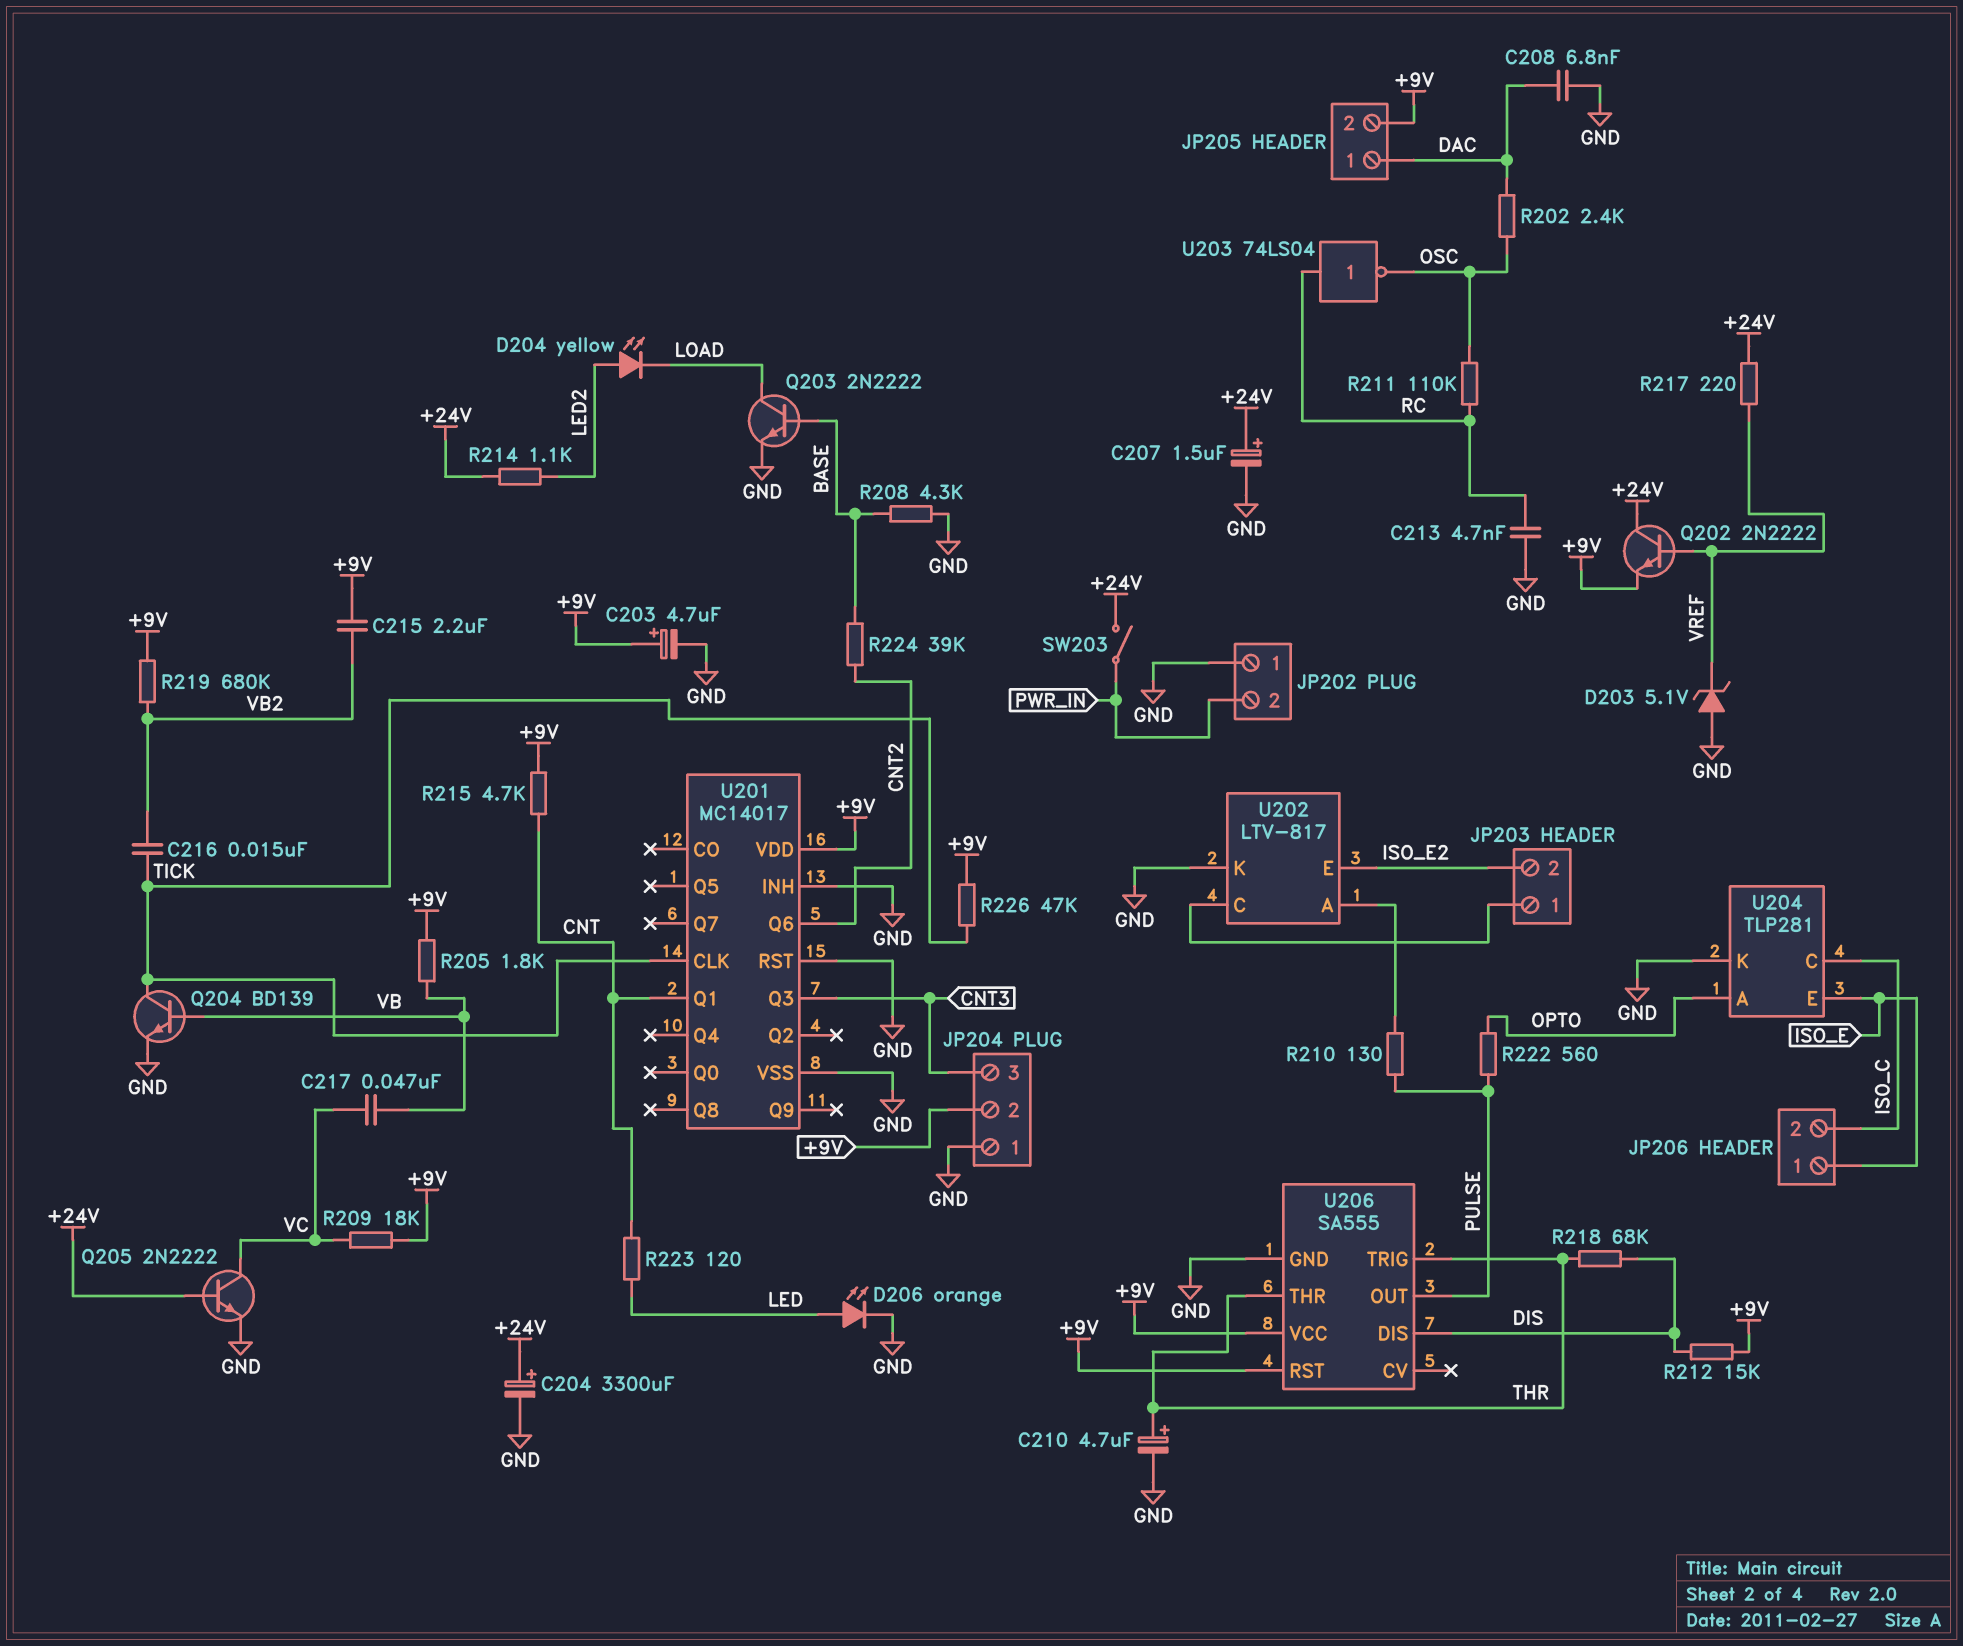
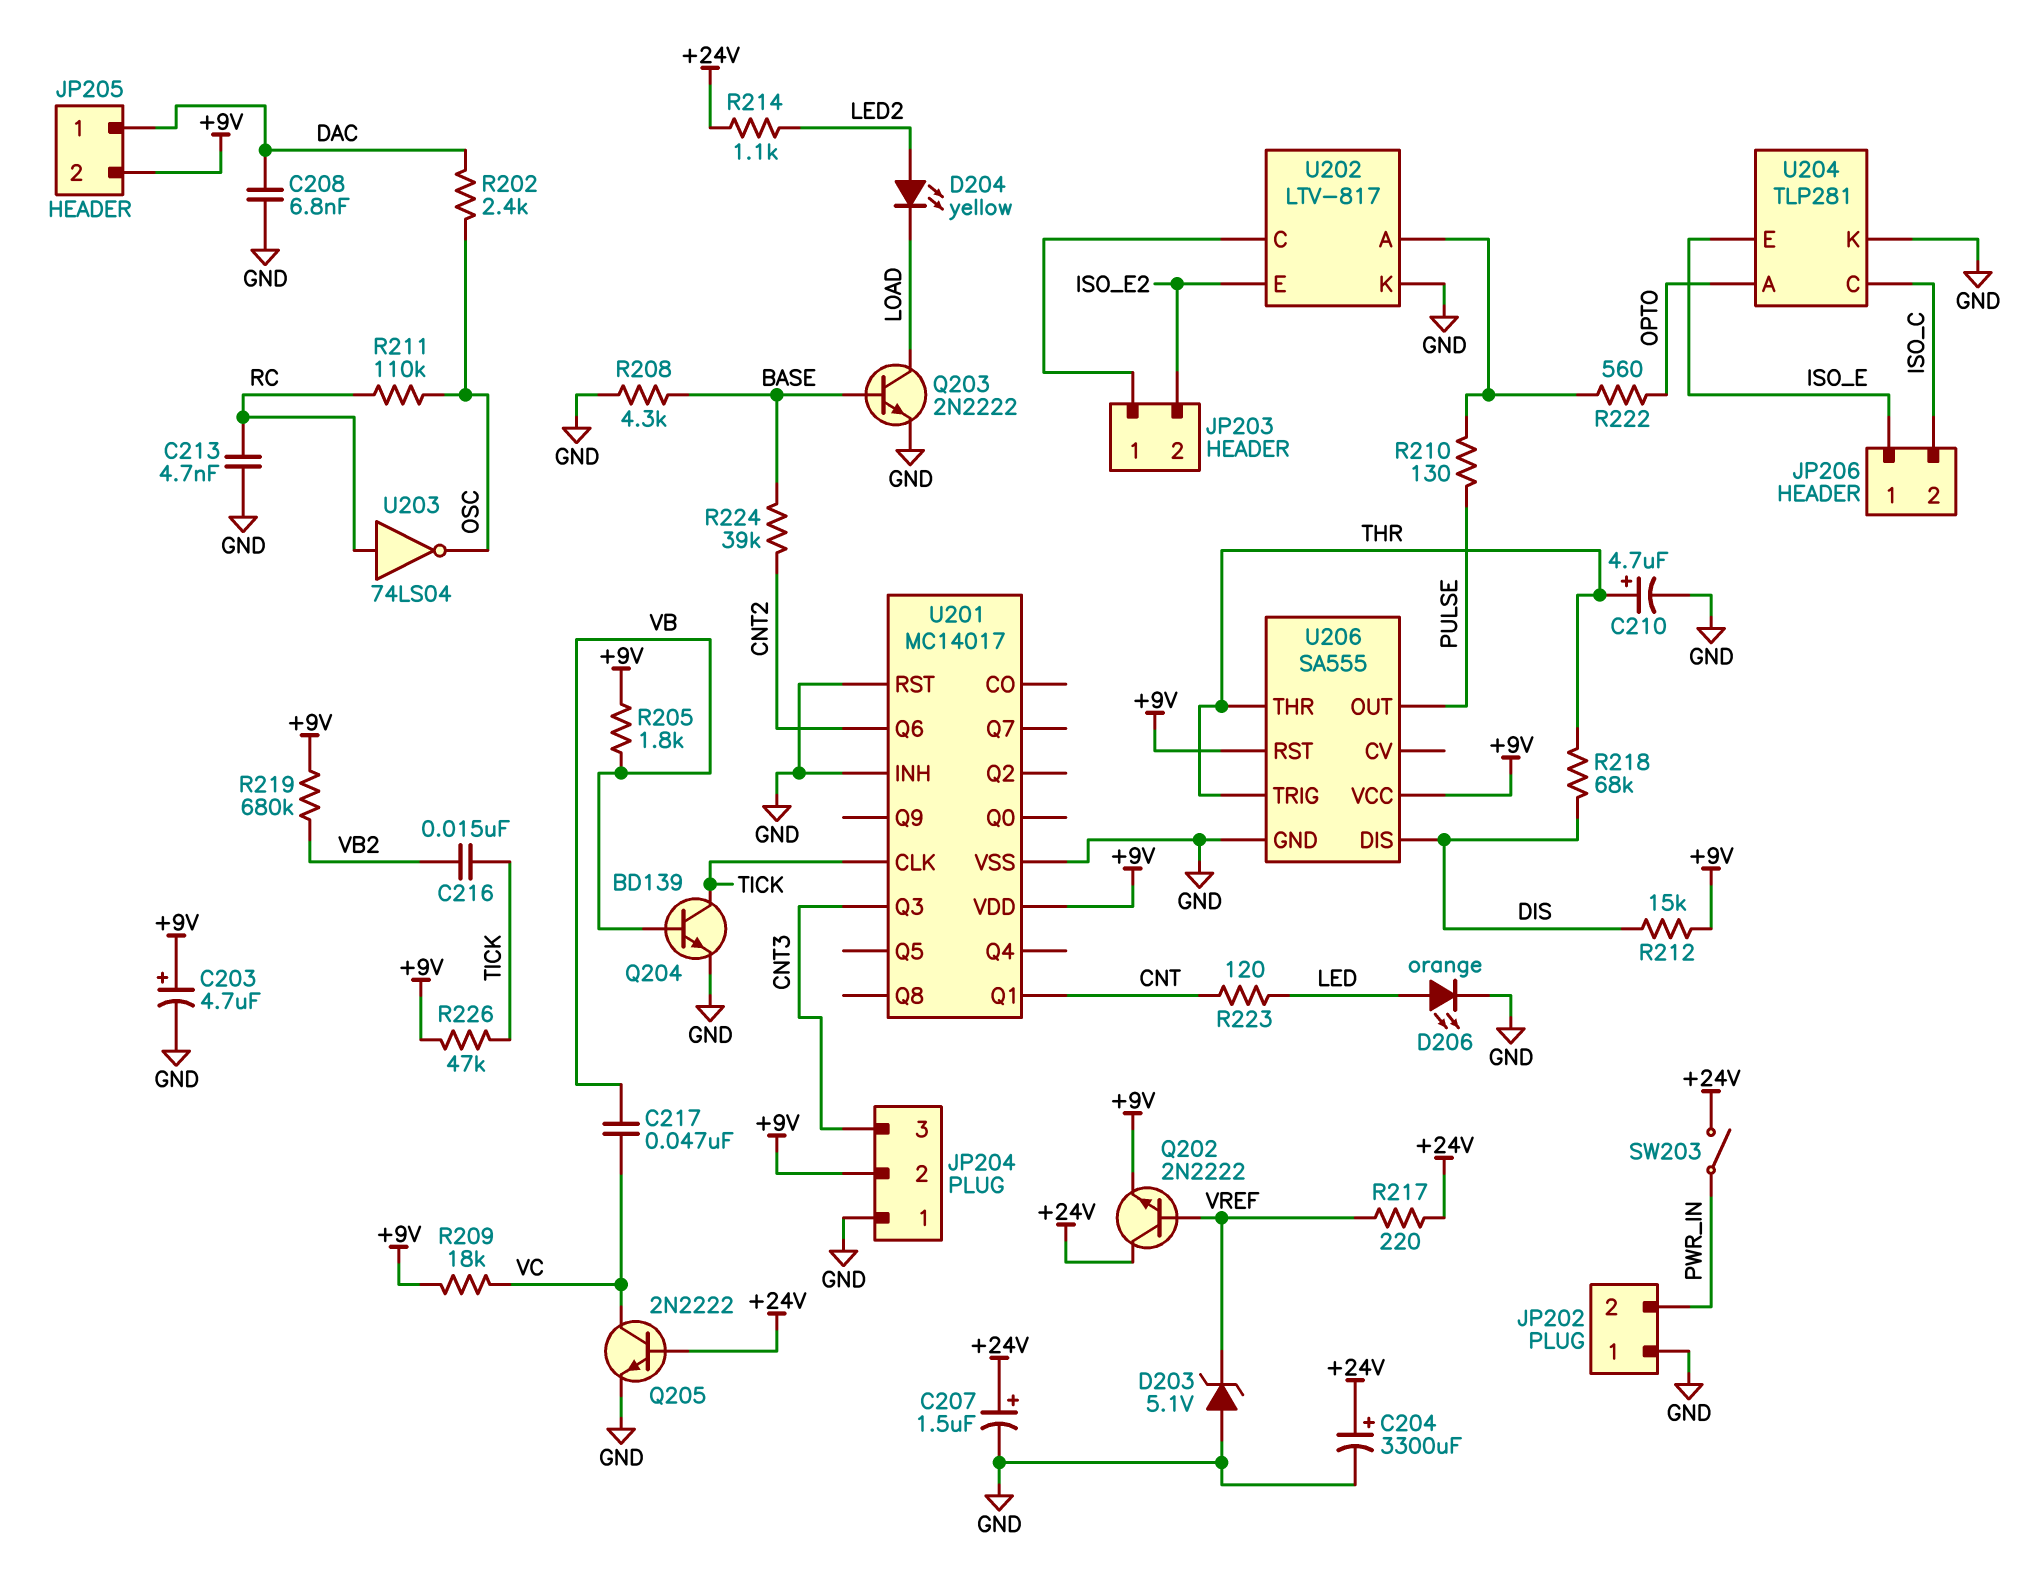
C215: 2.2uF (+9V, VB2) -> none
R215: 4.7k (+9V, CNT) -> none
R222: 560 (OPTO, PULSE) -> 560 (OPTO, U202/A)

